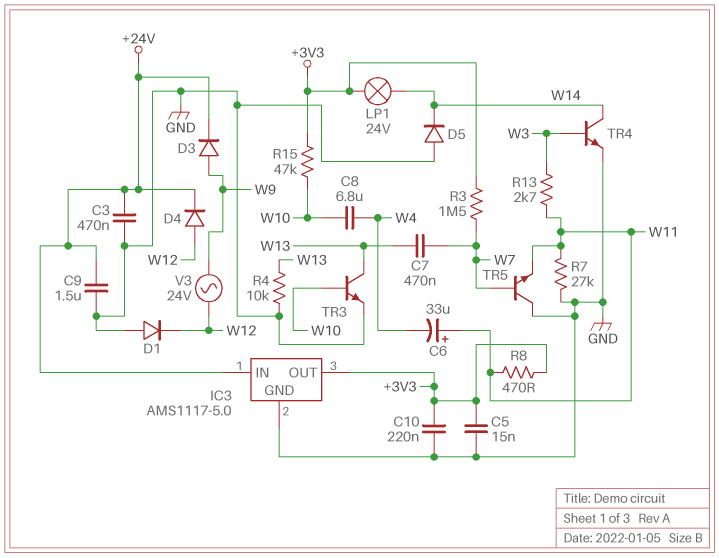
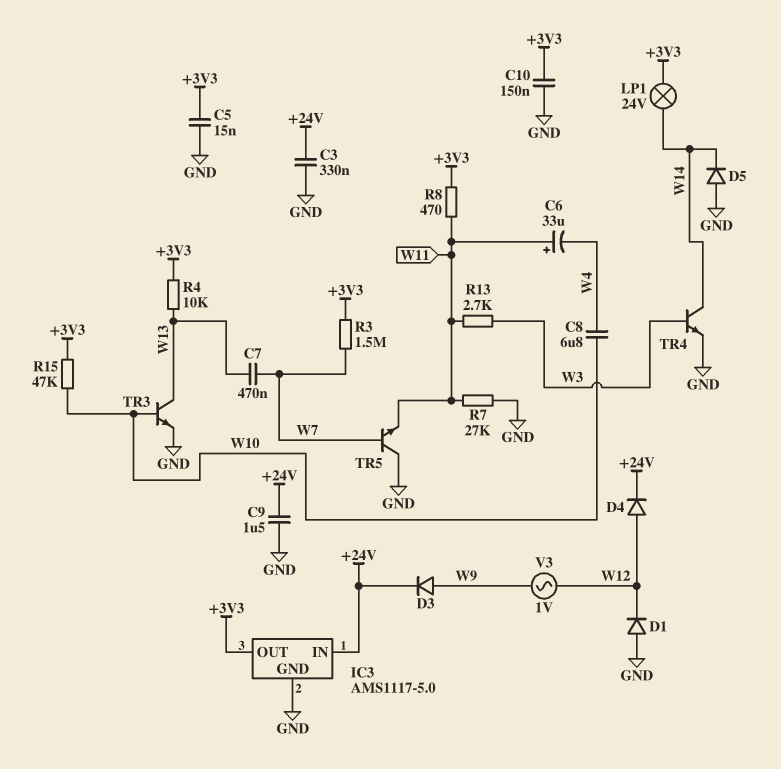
C3: 470nF (+24V, GND) -> 330nF (+24V, GND)
C10: 220nF (+3V3, GND) -> 150nF (+3V3, GND)
R4: 10k (GND, W13) -> 10k (+3V3, W13)
V3: AC 24V (W9, W12) -> AC 1V (W9, W12)

